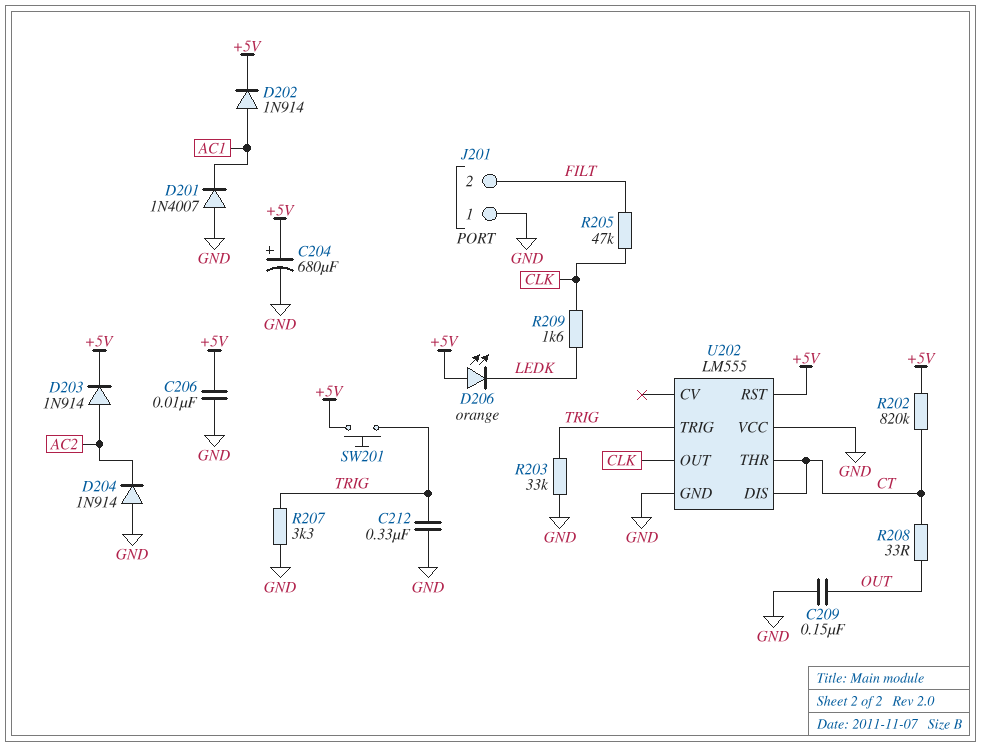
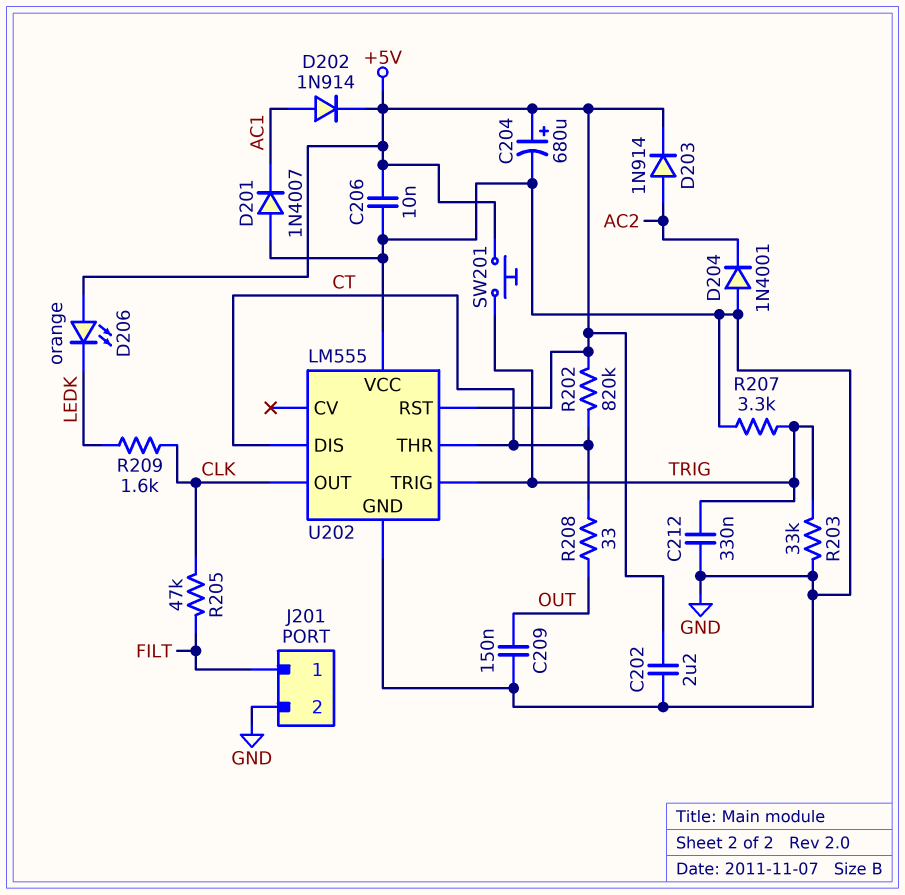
C202: none -> 2.2uF (+5V, GND)
D204: diode 1N914 (A GND, K AC2) -> diode 1N4001 (A GND, K AC2)
J201 pin 1: GND -> FILT
J201 pin 2: FILT -> GND

